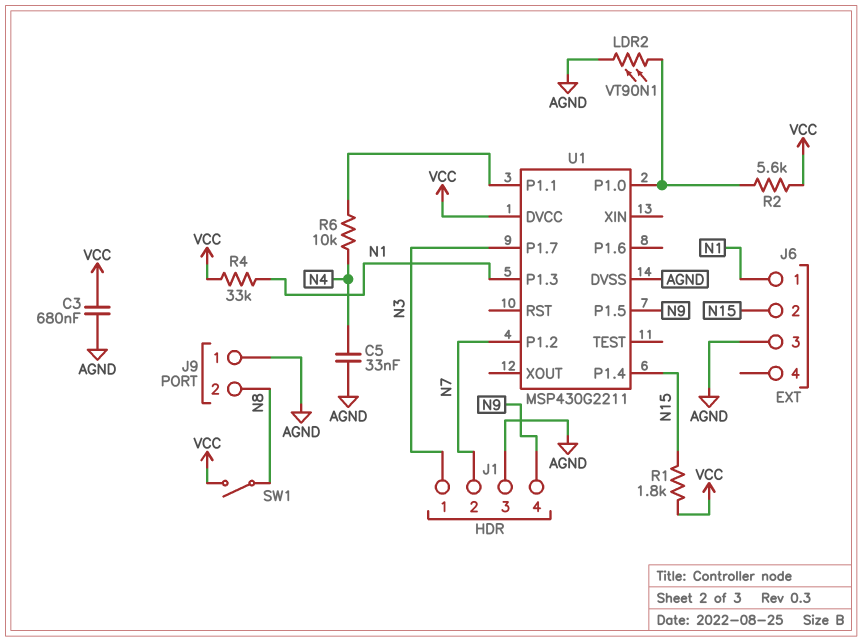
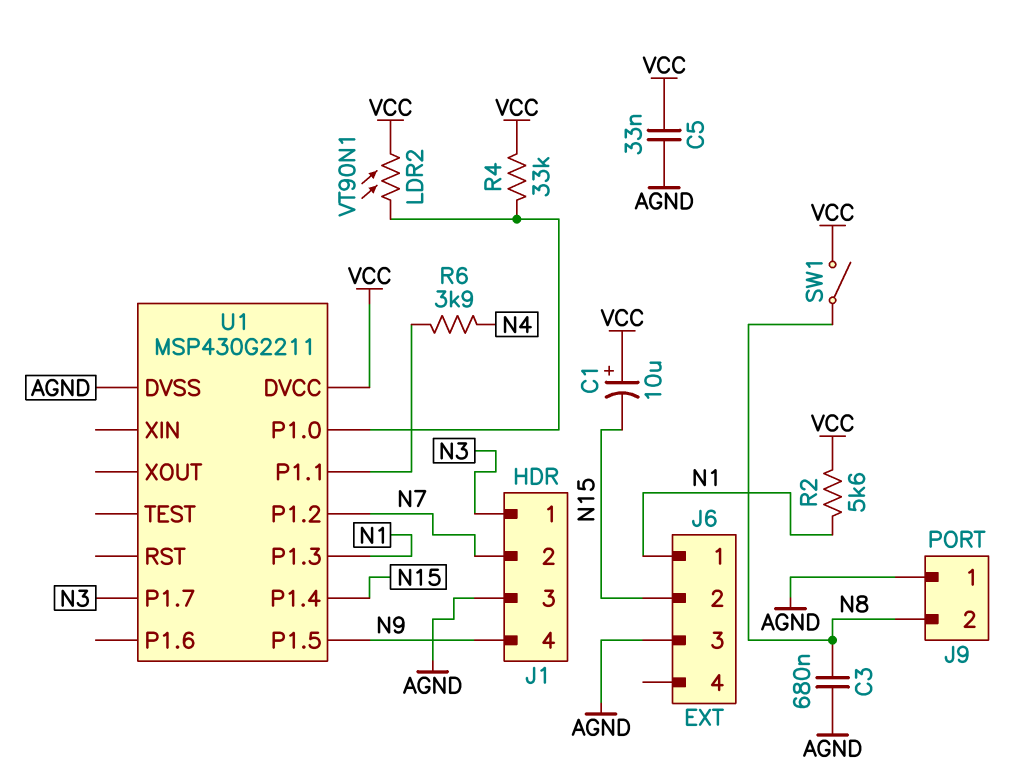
C1: none -> 10uF (plus VCC, minus N15)
C3: 680nF (AGND, VCC) -> 680nF (AGND, N8)
C5: 33nF (AGND, N4) -> 33nF (AGND, VCC)
LDR2: VT90N1 (AGND, U1/P1.0) -> VT90N1 (U1/P1.0, VCC)
R1: 1.8k (N15, VCC) -> none
R2: 5.6k (U1/P1.0, VCC) -> 5.6k (N1, VCC)
R4: 33k (N1, VCC) -> 33k (U1/P1.0, VCC)
R6: 10k (N4, U1/P1.1) -> 3.9k (N4, U1/P1.1)

